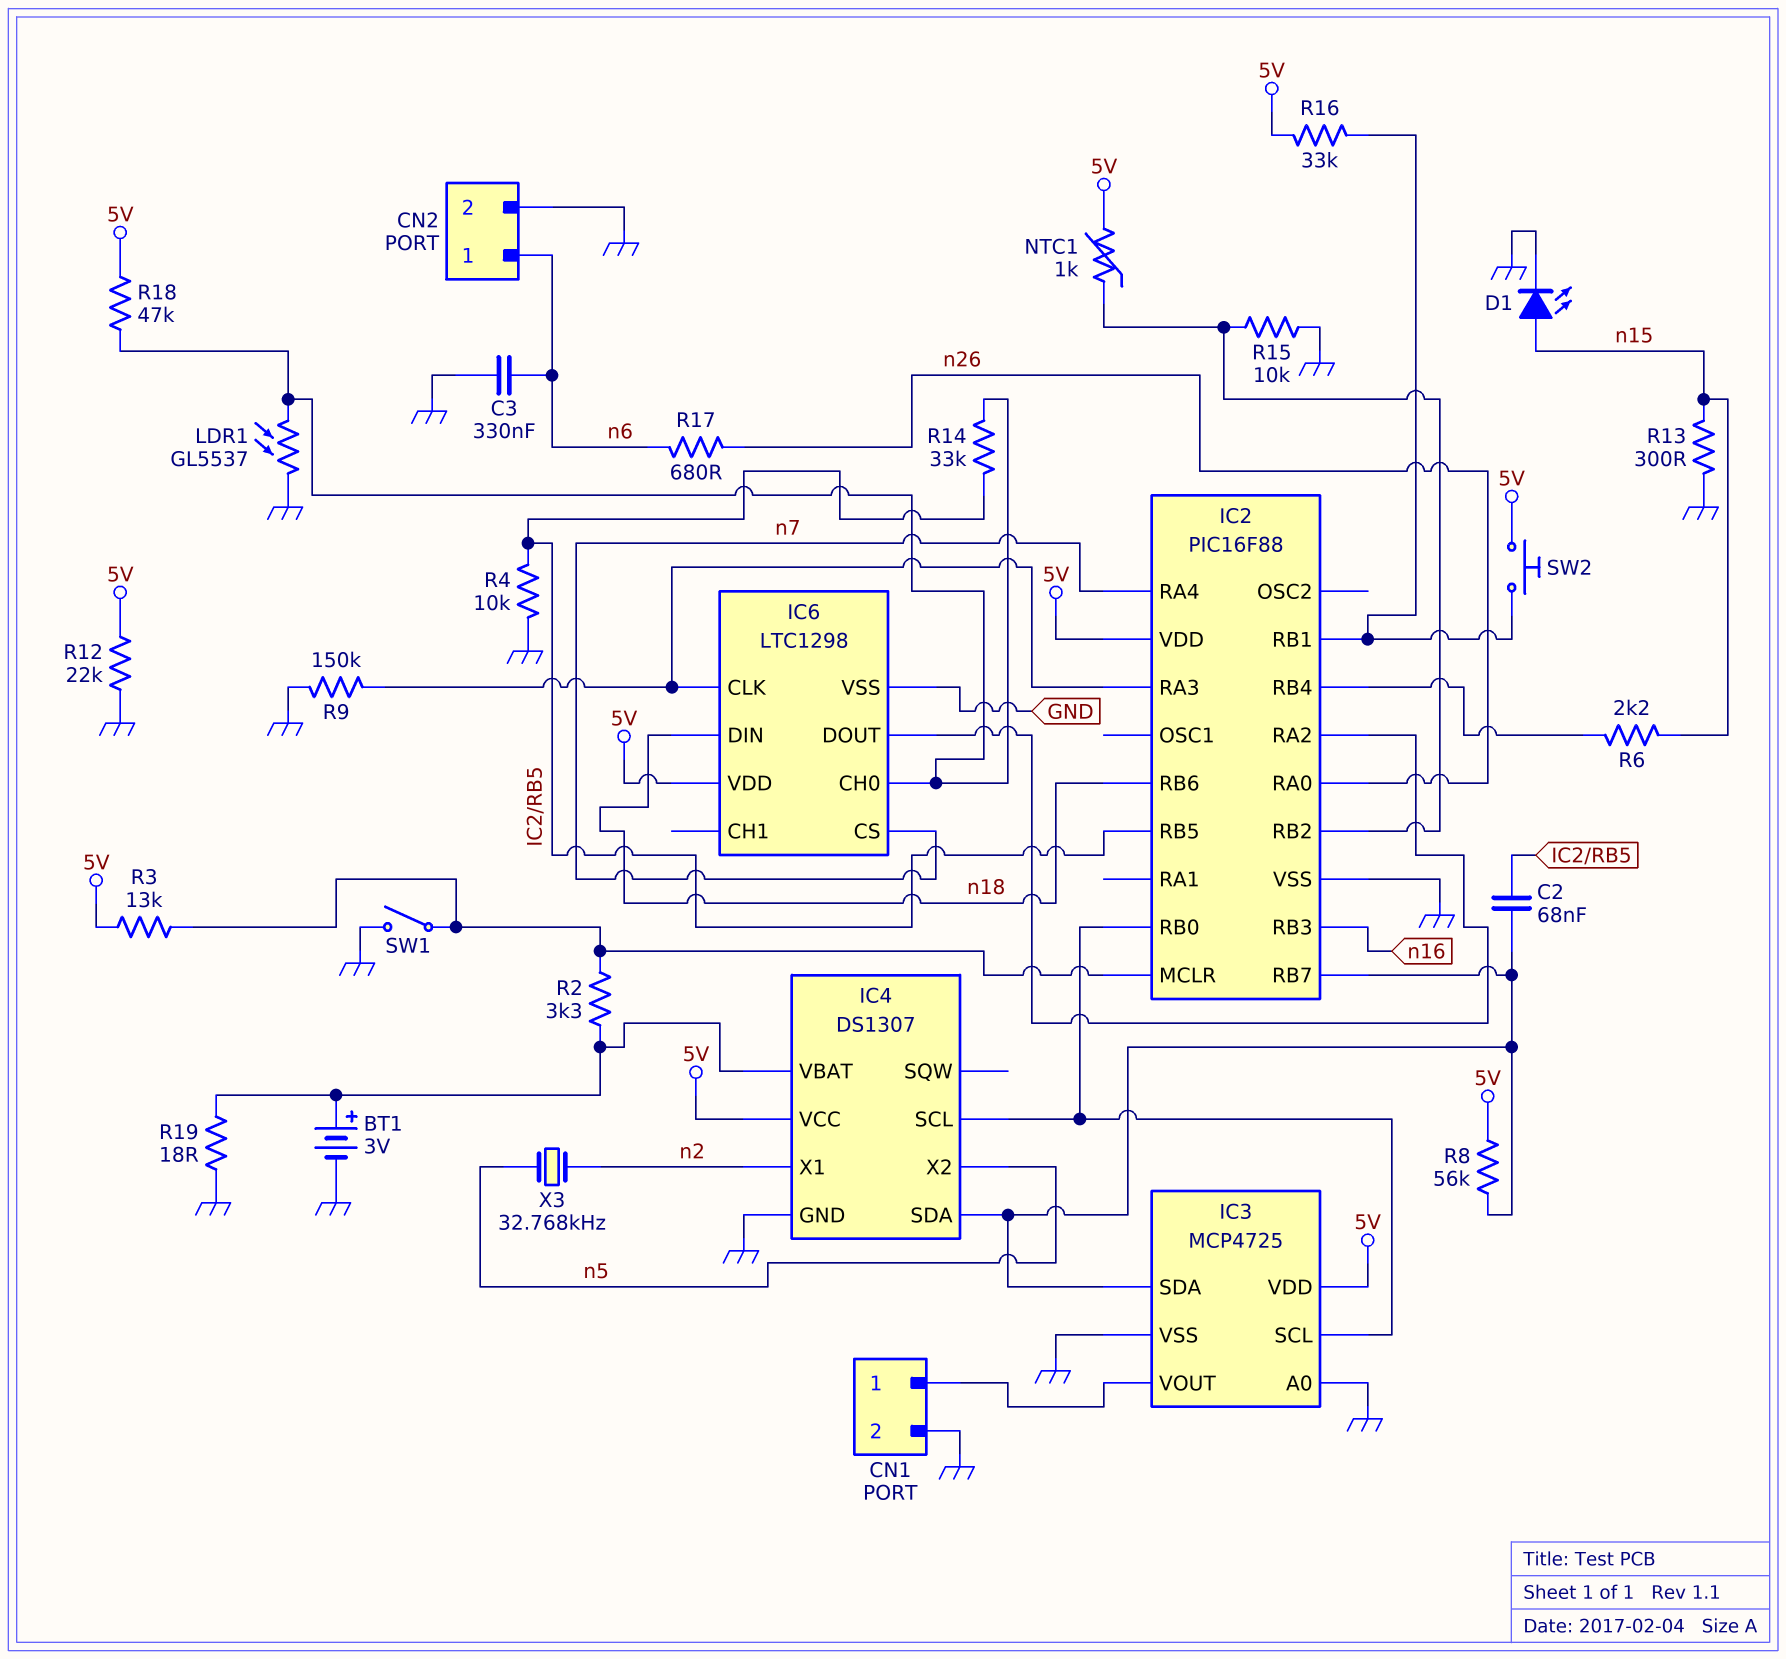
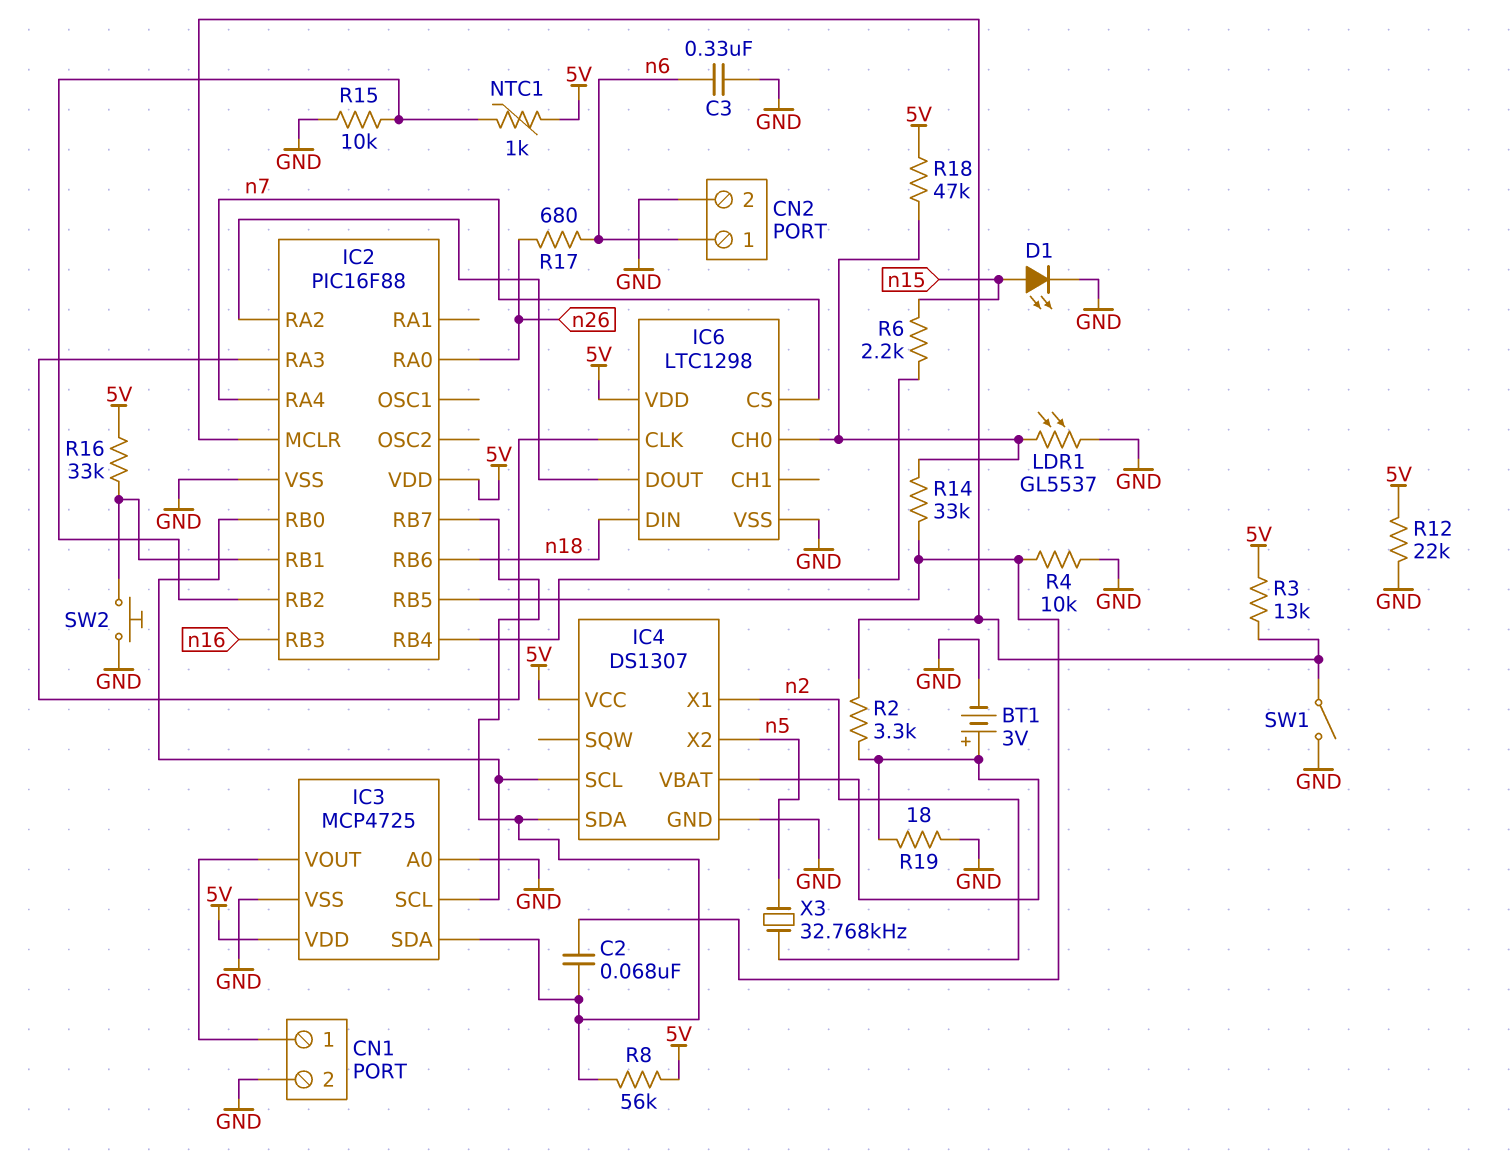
R9: 150k (GND, IC2/RA3) -> none
R13: 300 (GND, n15) -> none
SW2: button (5V, IC2/RB1) -> button (GND, IC2/RB1)

